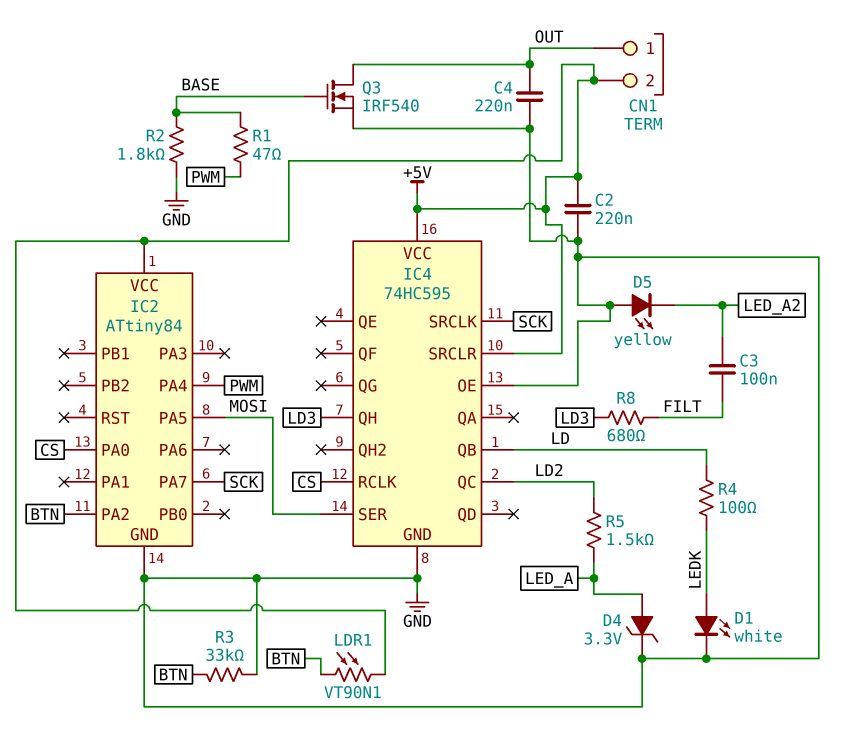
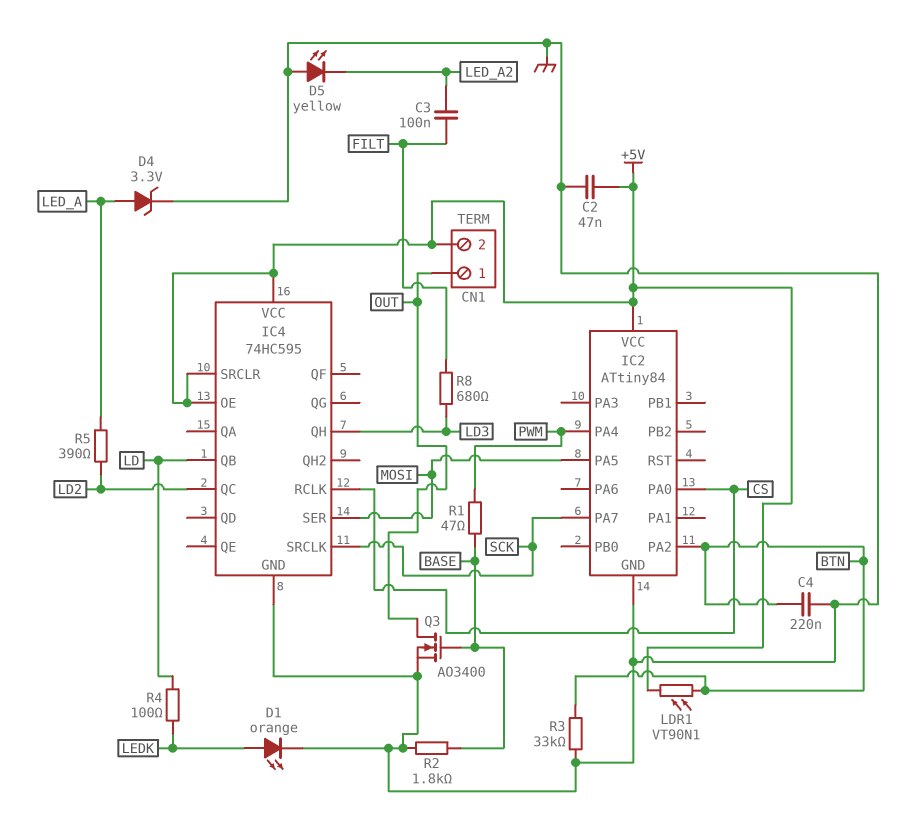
C2: 220nF (+5V, GND) -> 47nF (+5V, GND)
C4: 220nF (GND, OUT) -> 220nF (BTN, GND)
D1: LED white (A LEDK, K GND) -> LED orange (A LEDK, K GND)
IC4 pin OE: GND -> +5V
Q3: NMOS IRF540 (G BASE, D OUT, S GND) -> NMOS AO3400 (G BASE, D OUT, S GND)
R5: 1.5k (LD2, LED_A) -> 390 (LD2, LED_A)

